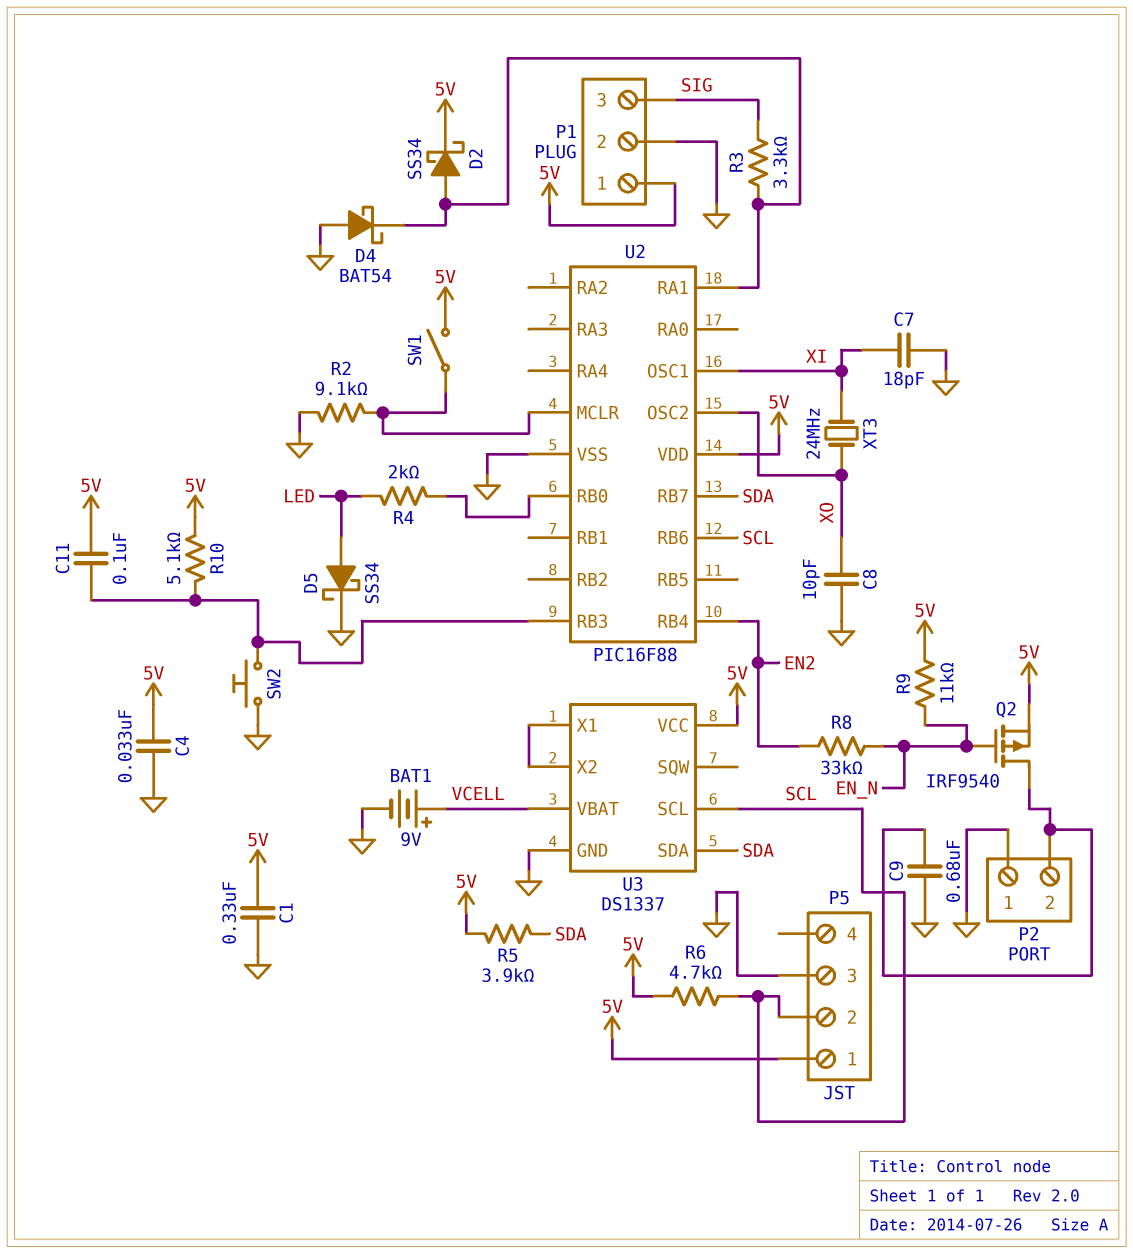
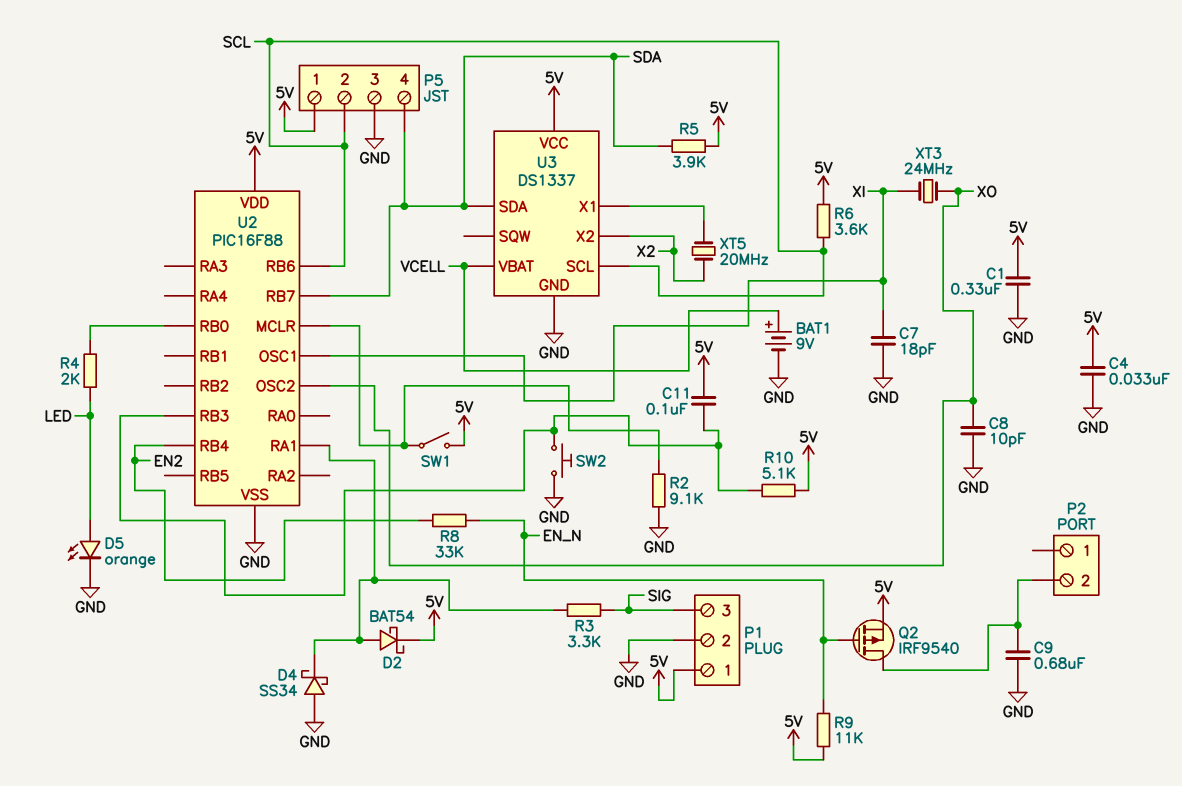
D2: schottky SS34 (A U2/RA1, K 5V) -> schottky BAT54 (A U2/RA1, K 5V)
D4: schottky BAT54 (A GND, K U2/RA1) -> schottky SS34 (A GND, K U2/RA1)
D5: schottky SS34 (A LED, K GND) -> LED orange (A LED, K GND)
P2 pin 1: GND -> none
P5 pin 4: none -> SDA
R6: 4.7k (5V, SCL) -> 3.6k (5V, SCL)
U3 pin X2: U3/X1 -> X2
XT5: none -> 20MHz (U3/X1, X2)

